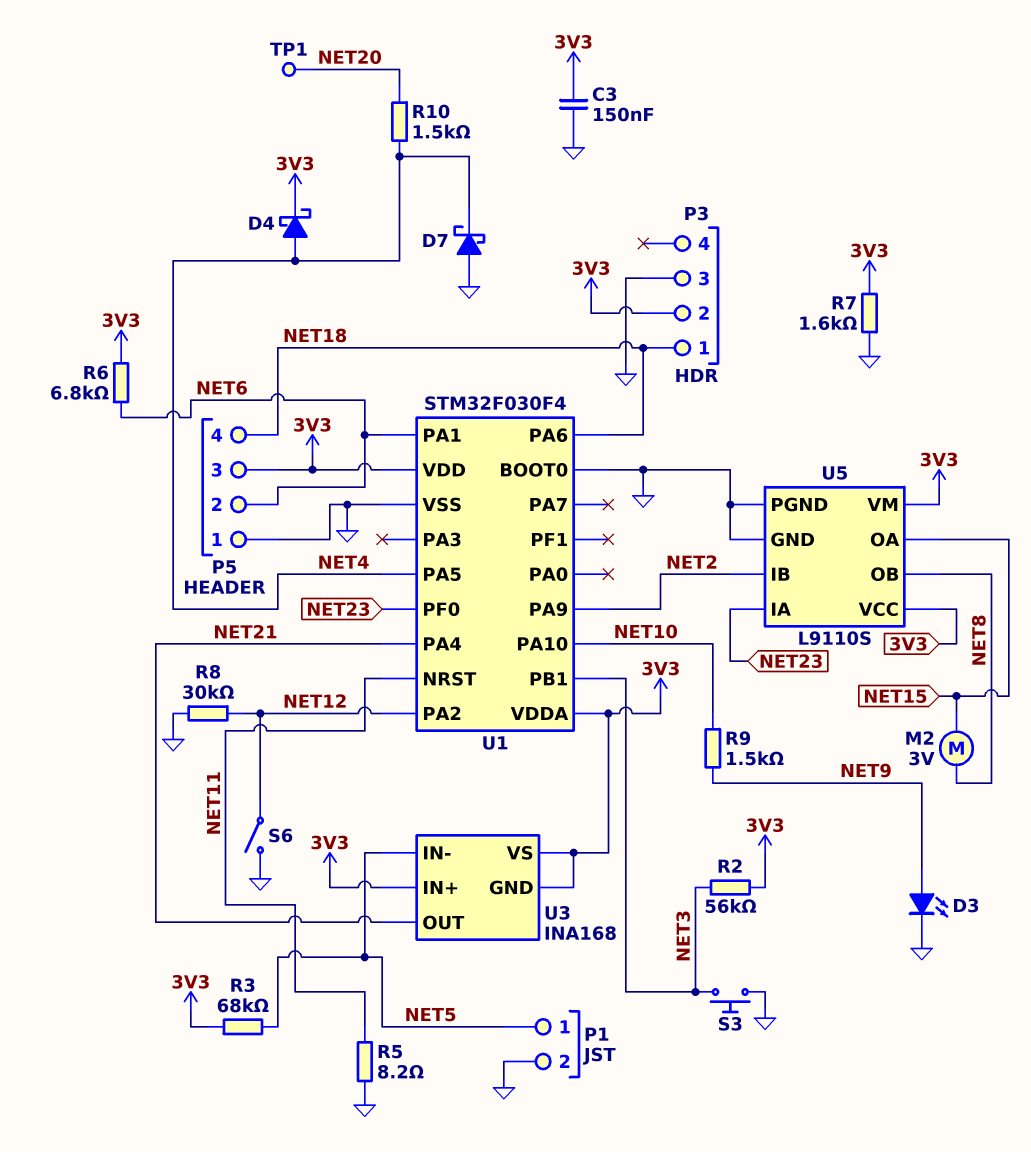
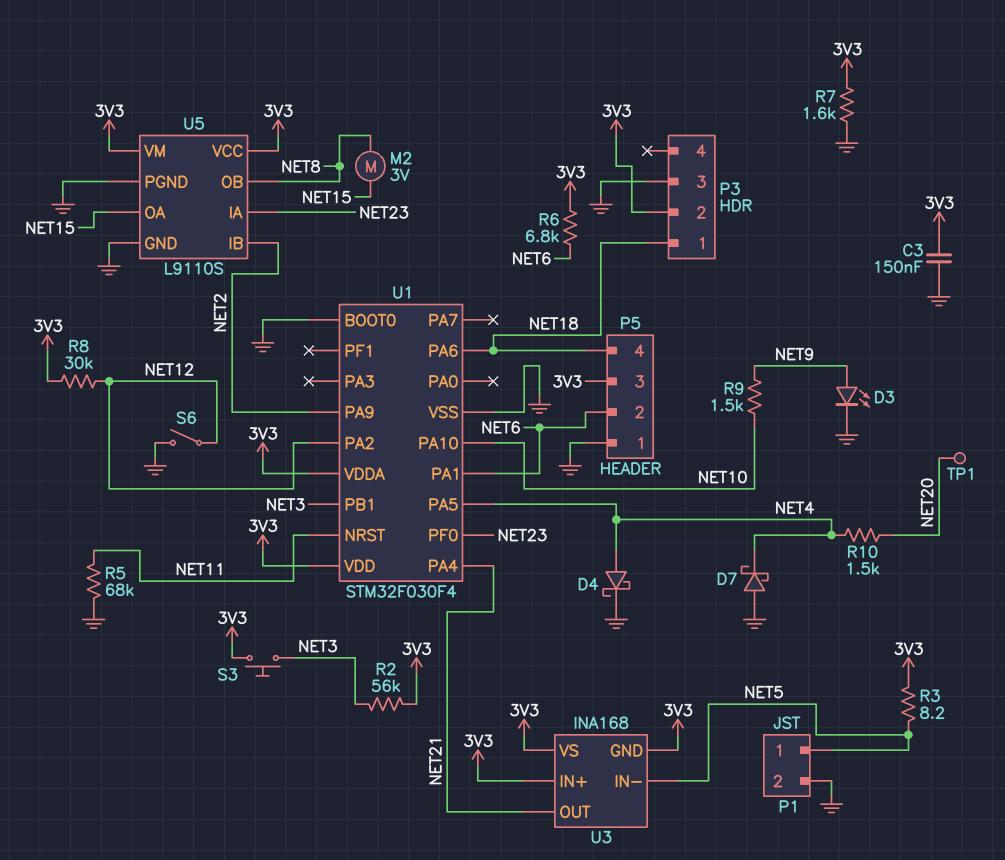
D4: schottky (A NET4, K 3V3) -> schottky (A NET4, K GND)
R3: 68k (3V3, NET5) -> 8.2 (3V3, NET5)
R5: 8.2 (GND, NET11) -> 68k (GND, NET11)
R8: 30k (GND, NET12) -> 30k (3V3, NET12)
S3: button (GND, NET3) -> button (3V3, NET3)

